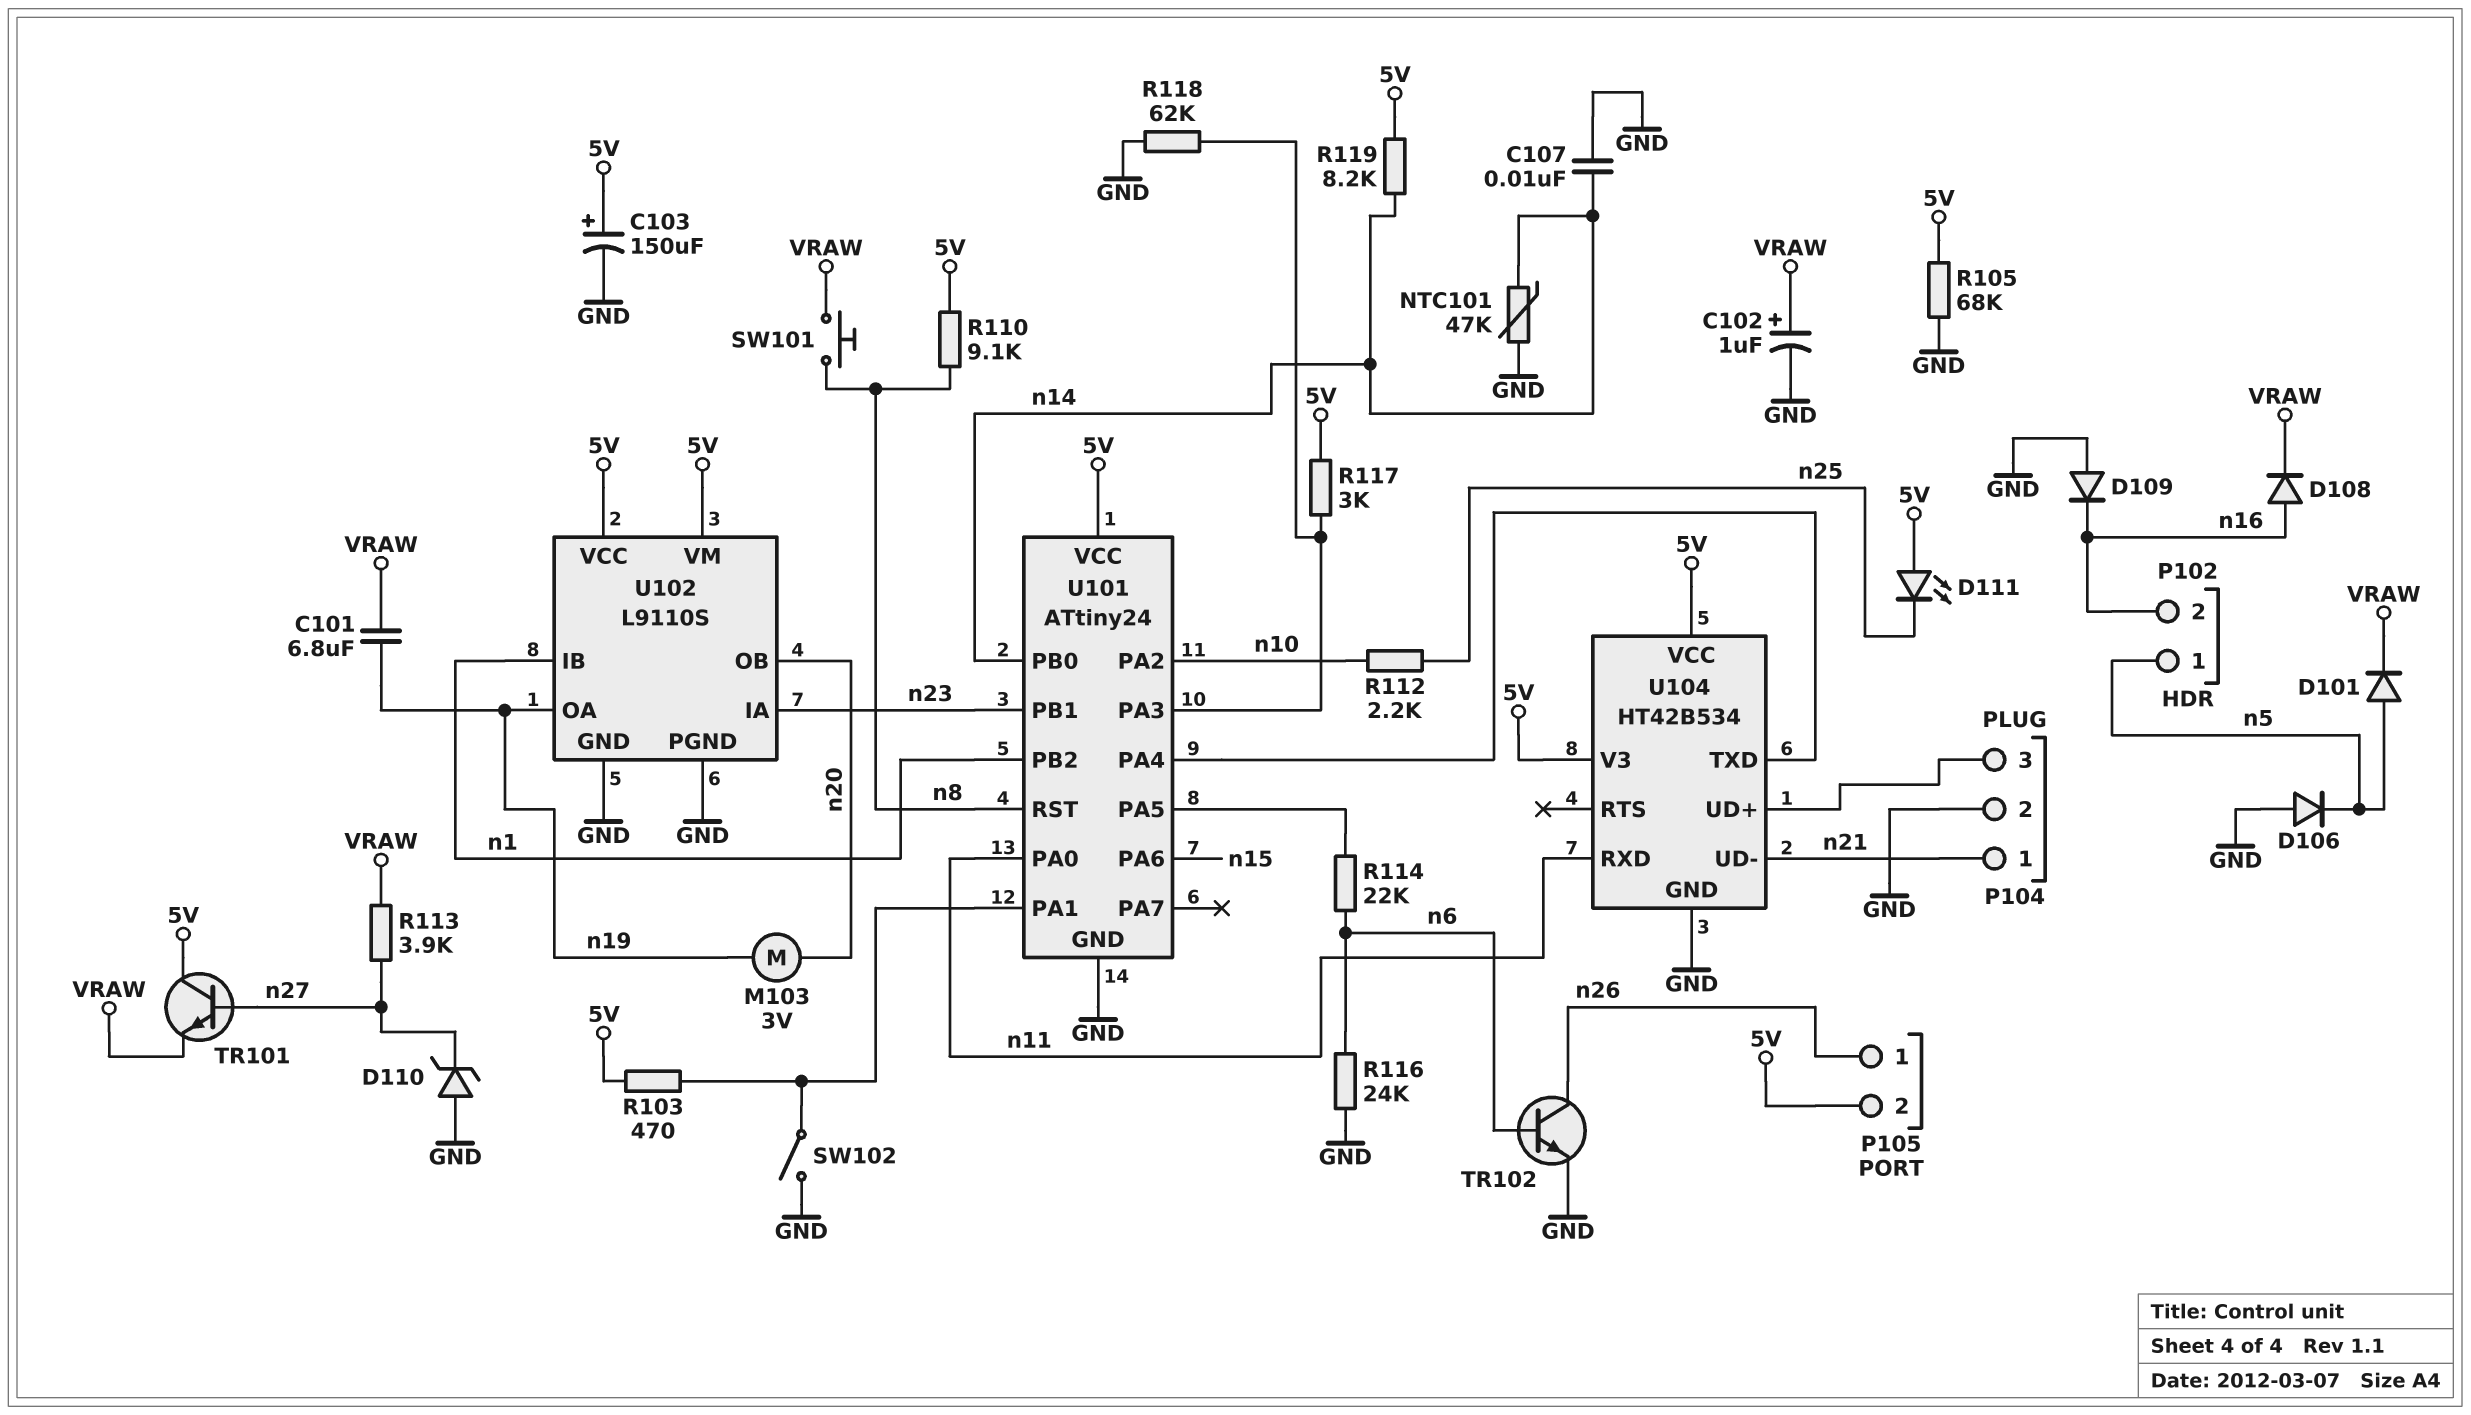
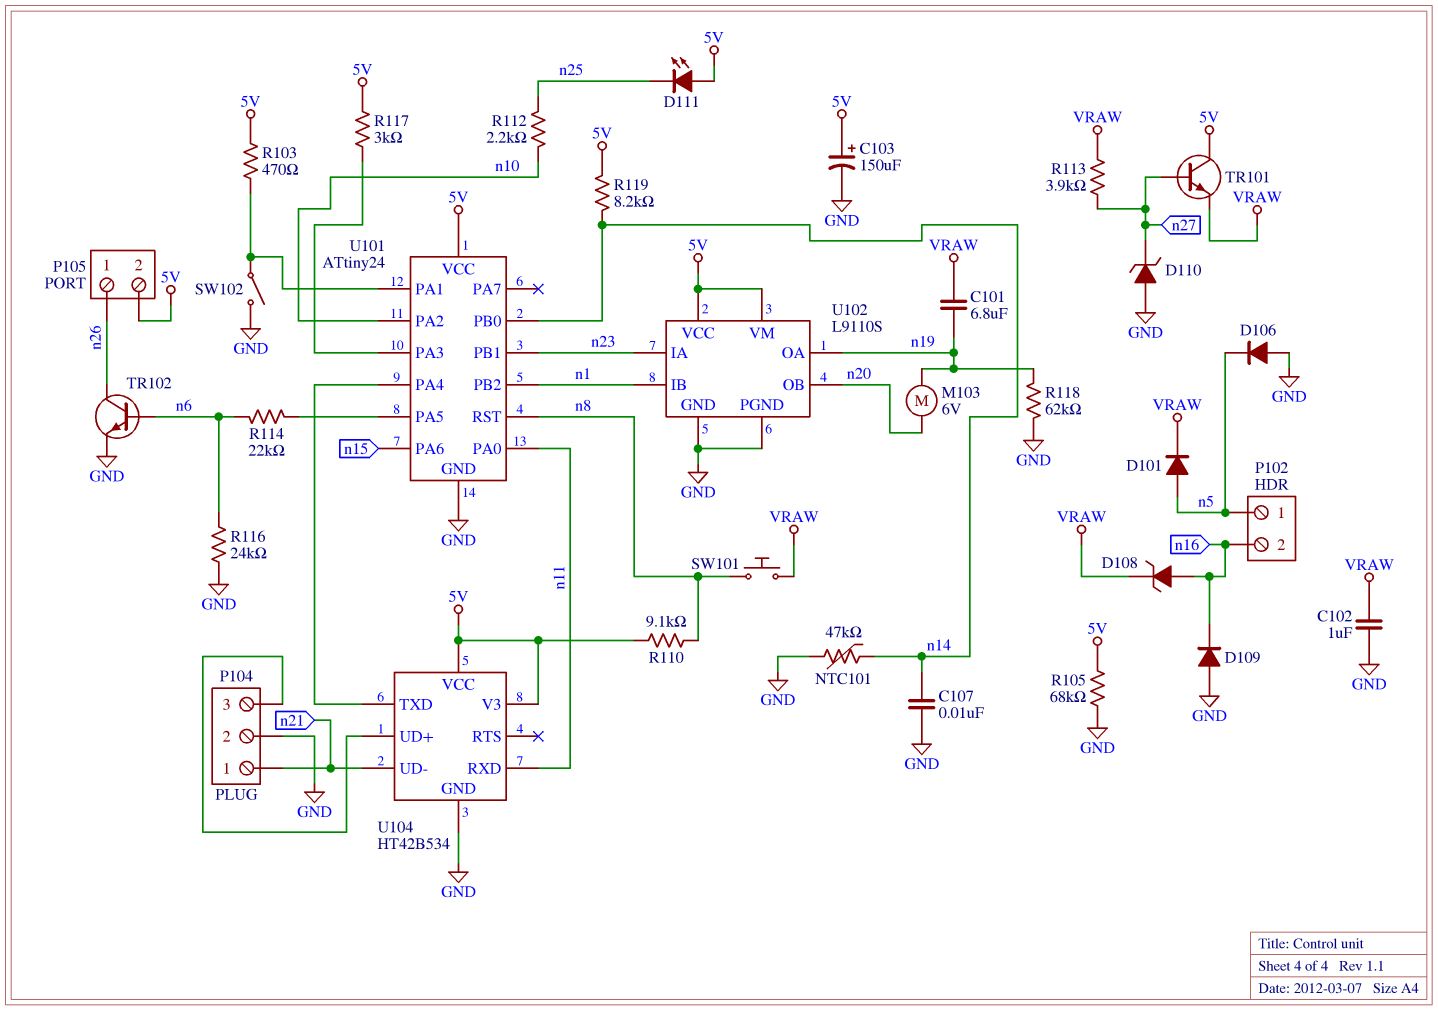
C102: 1uF (plus VRAW, minus GND) -> 1uF (GND, VRAW)
D108: diode (A n16, K VRAW) -> zener (A n16, K VRAW)
M103: motor 3V (n19, n20) -> motor 6V (n19, n20)
R118: 62k (GND, U101/PA3) -> 62k (GND, n19)

